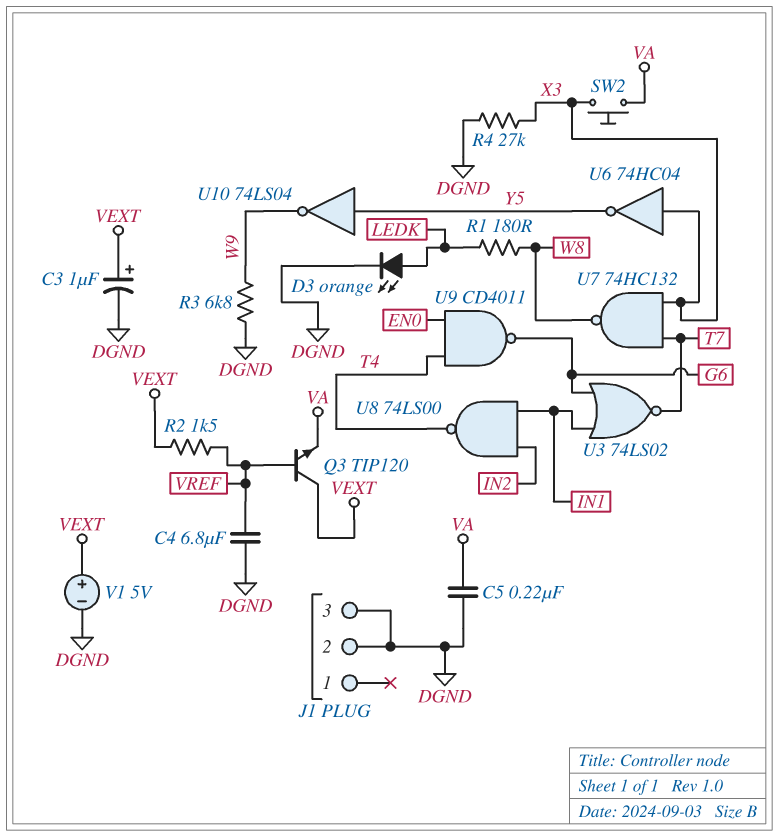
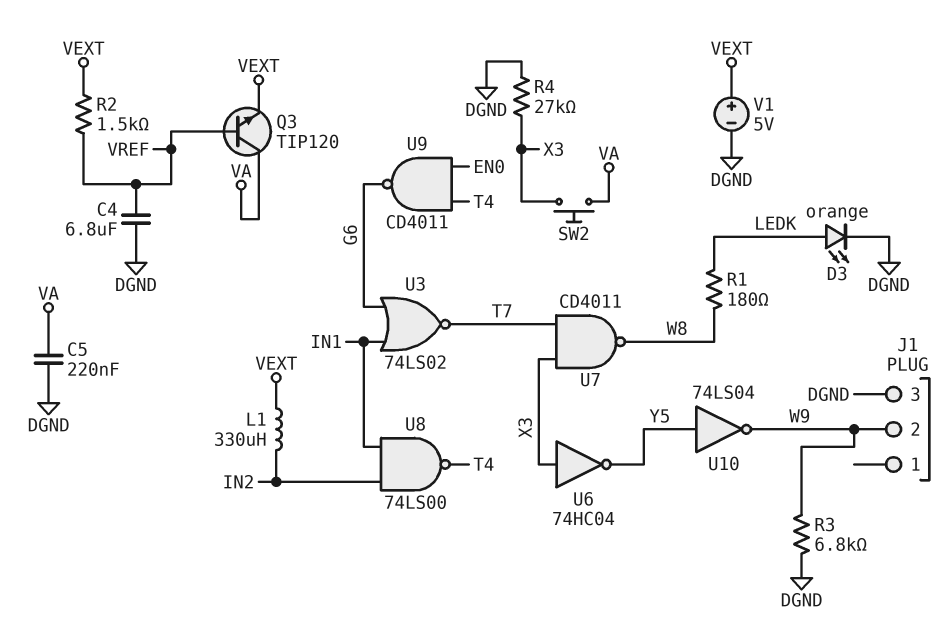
C3: 1uF (plus VEXT, minus DGND) -> none
J1 pin 2: DGND -> W9
L1: none -> 330uH (IN2, VEXT)
Q3: NPN TIP120 (B VREF, C VEXT, E VA) -> NPN TIP120 (B VREF, C VA, E VEXT)
U7: NAND 74HC132 (in T7, in X3, out W8) -> NAND CD4011 (in T7, in X3, out W8)

